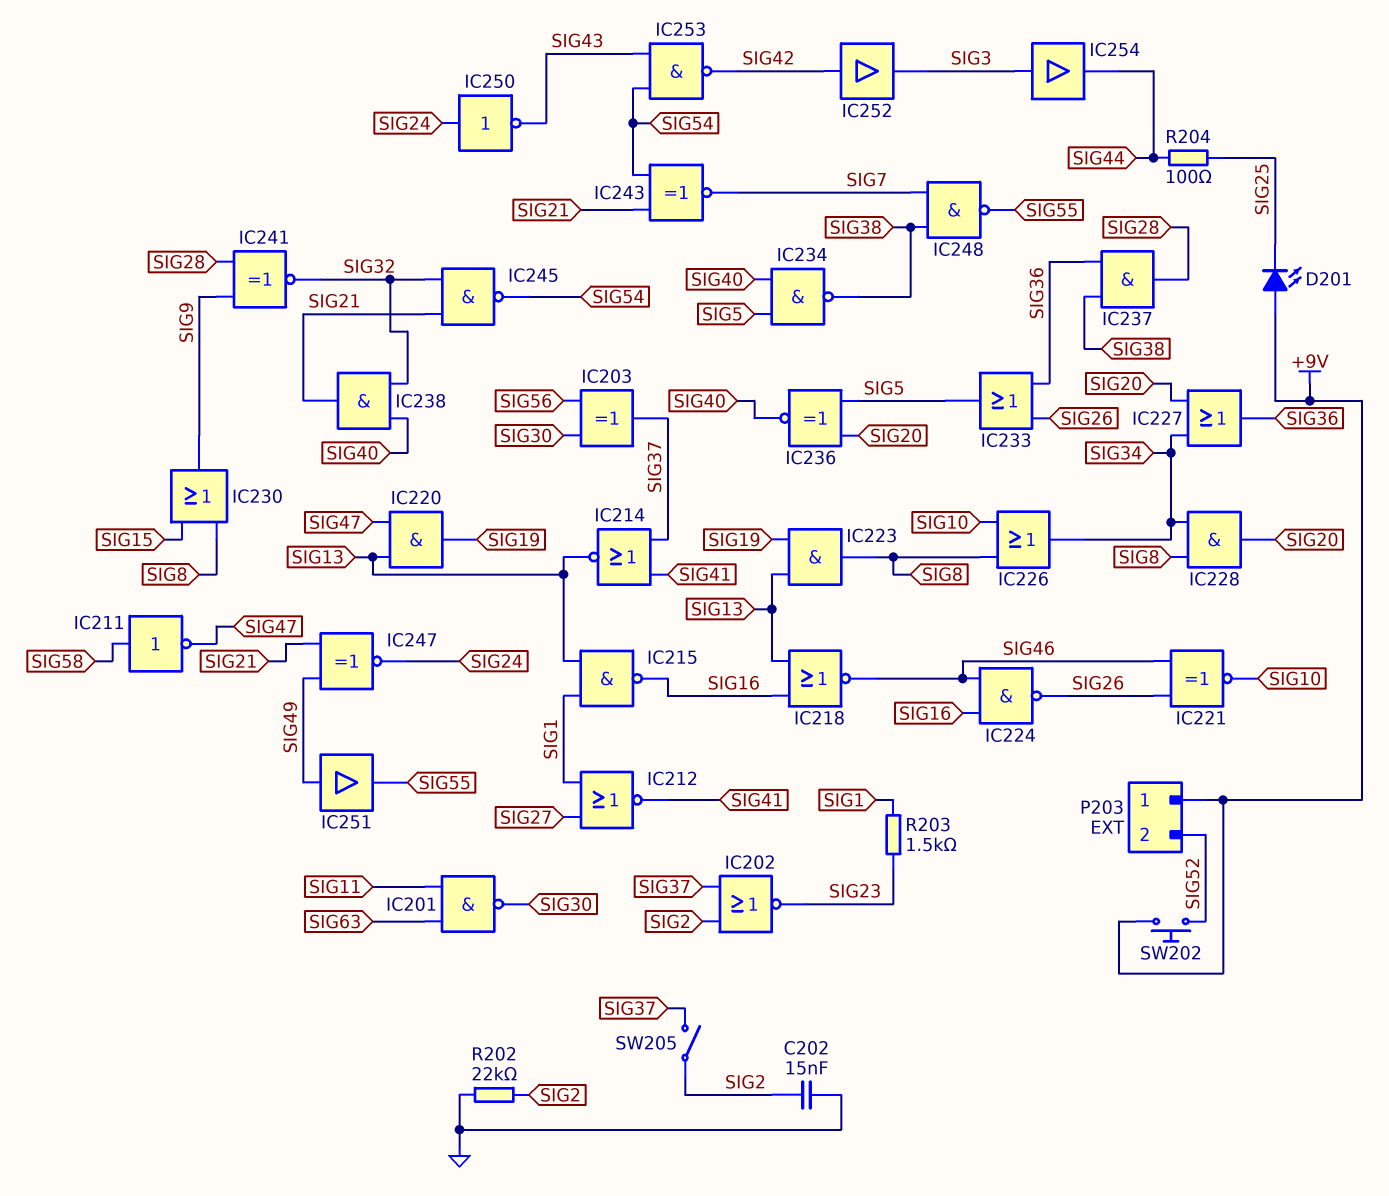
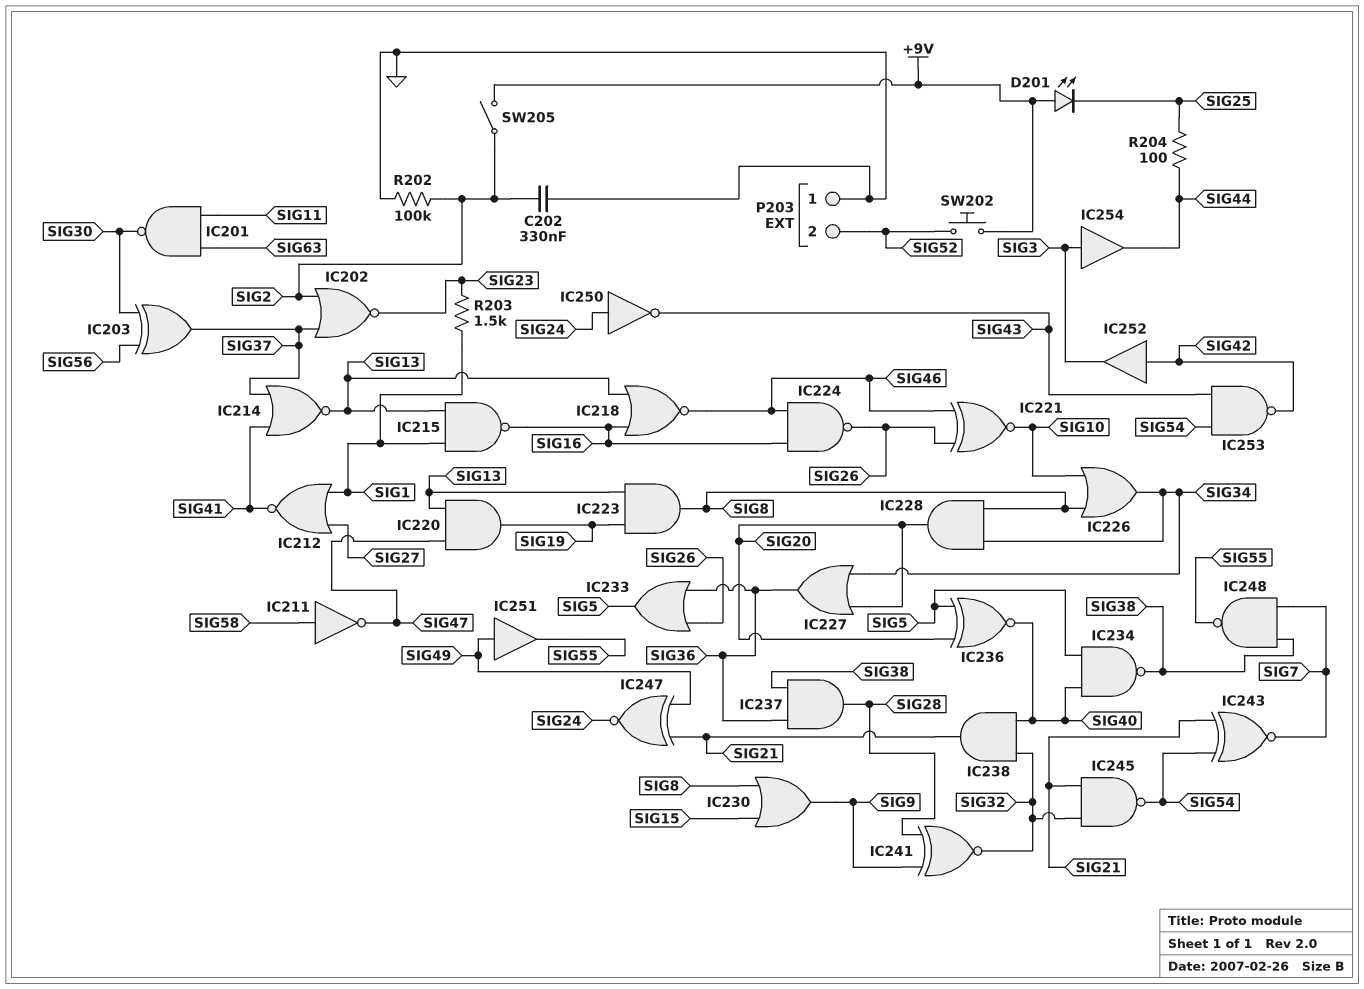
C202: 15nF (GND, SIG2) -> 330nF (GND, SIG2)
P203 pin 1: +9V -> GND
R202: 22k (GND, SIG2) -> 100k (GND, SIG2)
SW205: switch (SIG2, SIG37) -> switch (+9V, SIG2)

